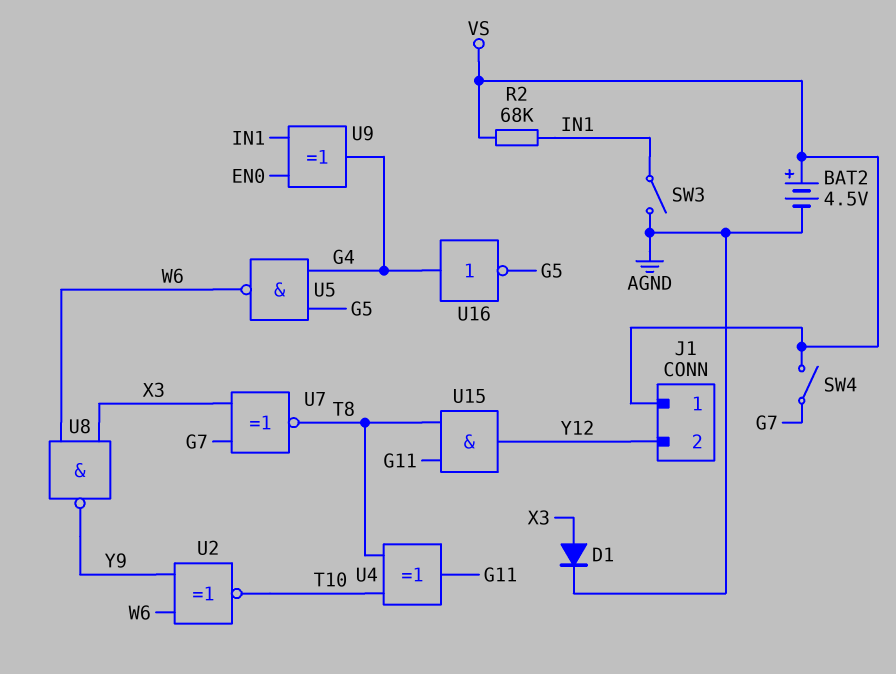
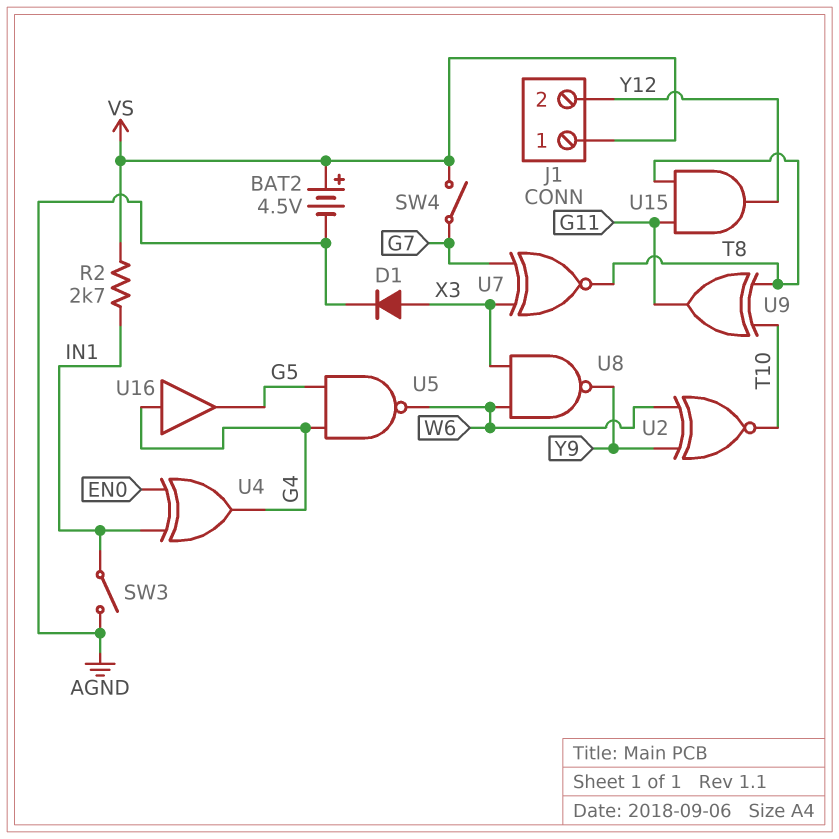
R2: 68k (IN1, VS) -> 2.7k (IN1, VS)
U4: XOR (in T8, in T10, out G11) -> XOR (in EN0, in IN1, out G4)
U9: XOR (in EN0, in IN1, out G4) -> XOR (in T8, in T10, out G11)
U16: NOT (in G4, out G5) -> buffer (in G4, out G5)

